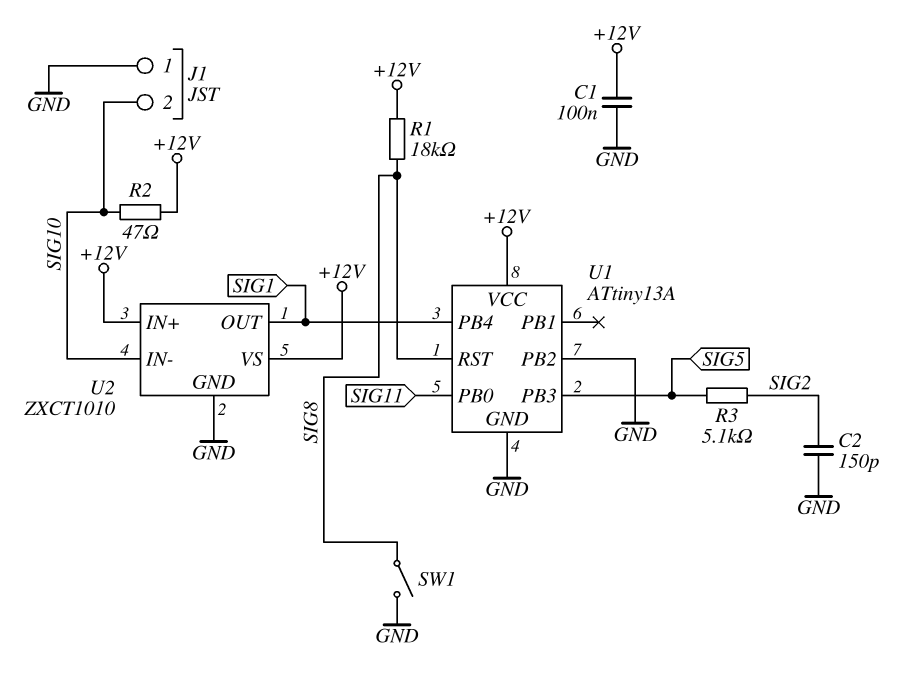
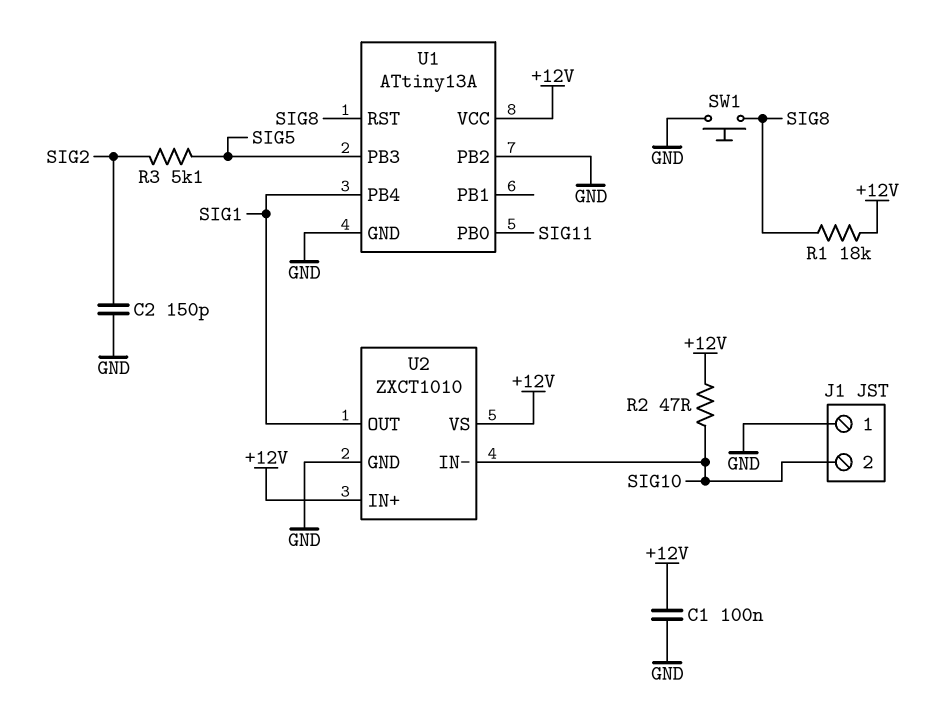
SW1: switch (GND, SIG8) -> button (GND, SIG8)

